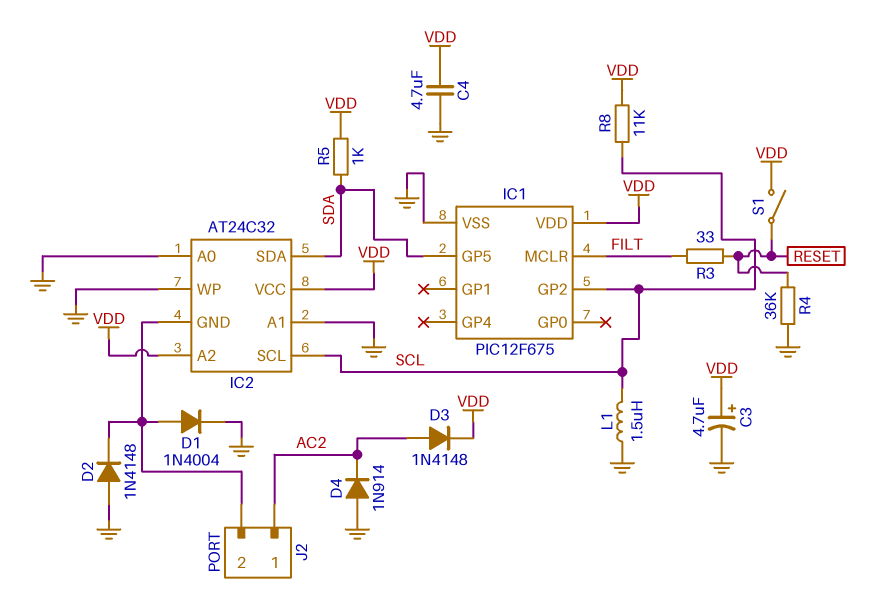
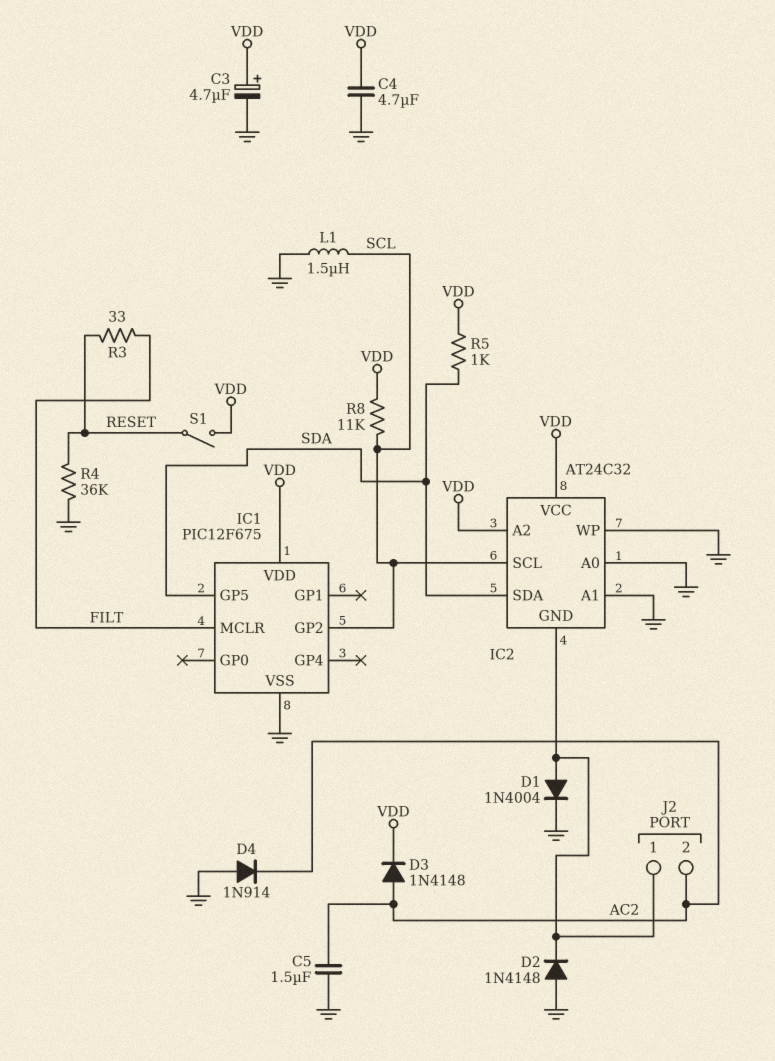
C5: none -> 1.5uF (AC2, GND)
J2 pin 1: AC2 -> IC2/GND
J2 pin 2: IC2/GND -> AC2

